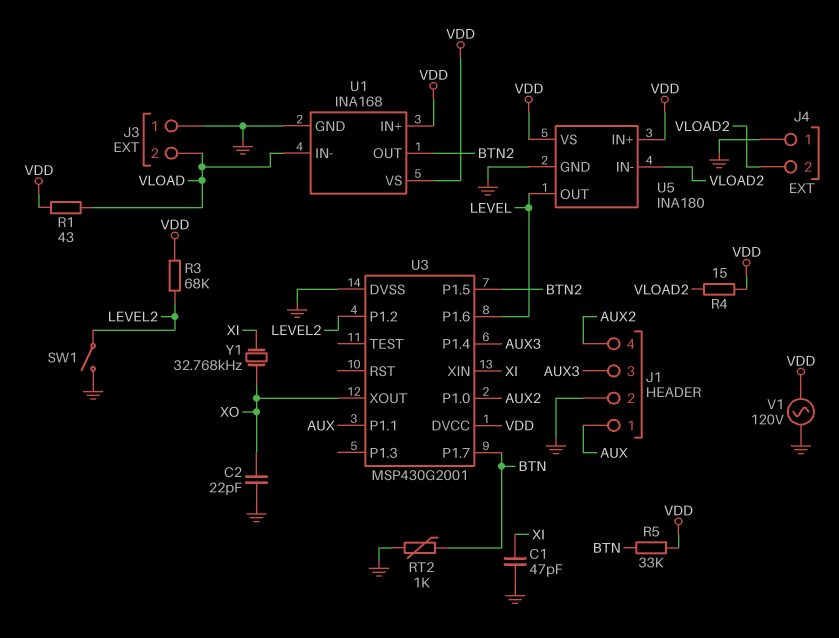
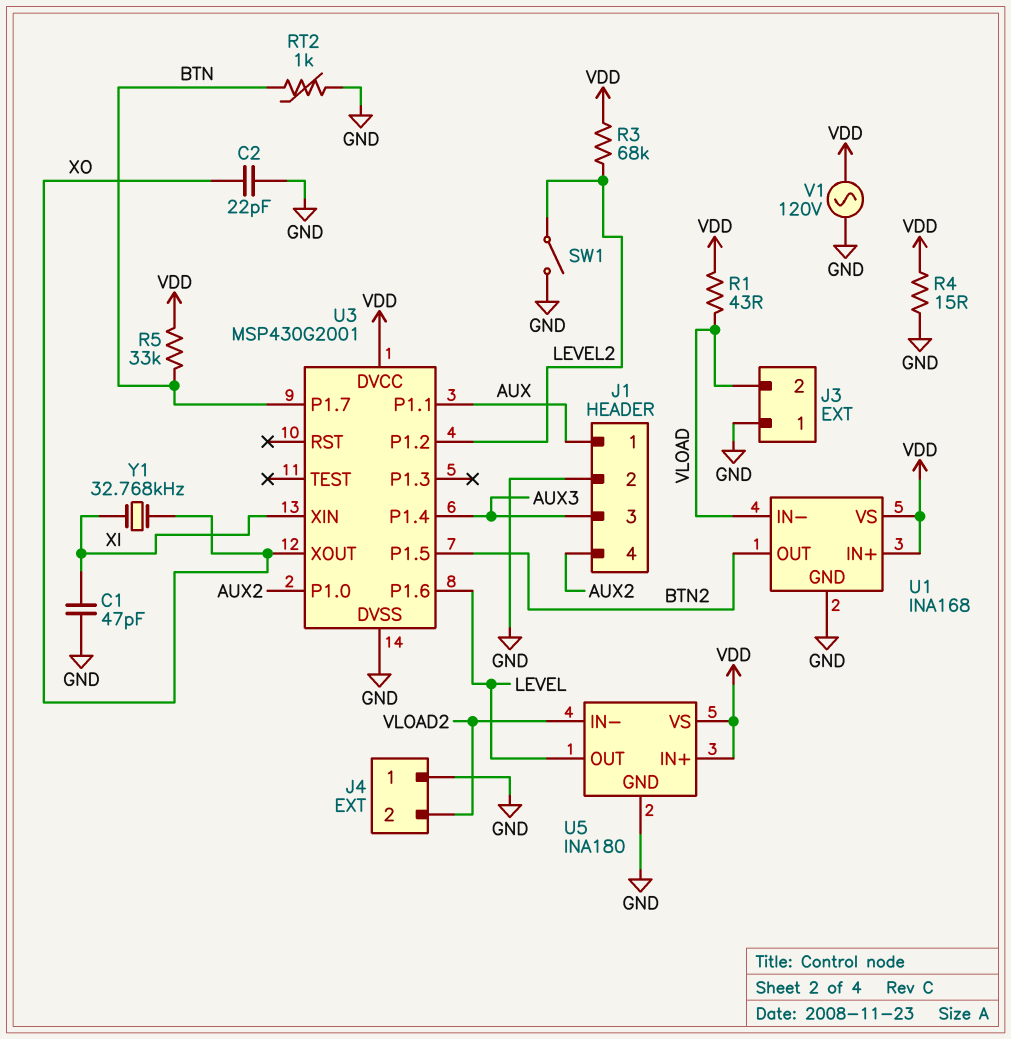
R4: 15 (VDD, VLOAD2) -> 15 (GND, VDD)

